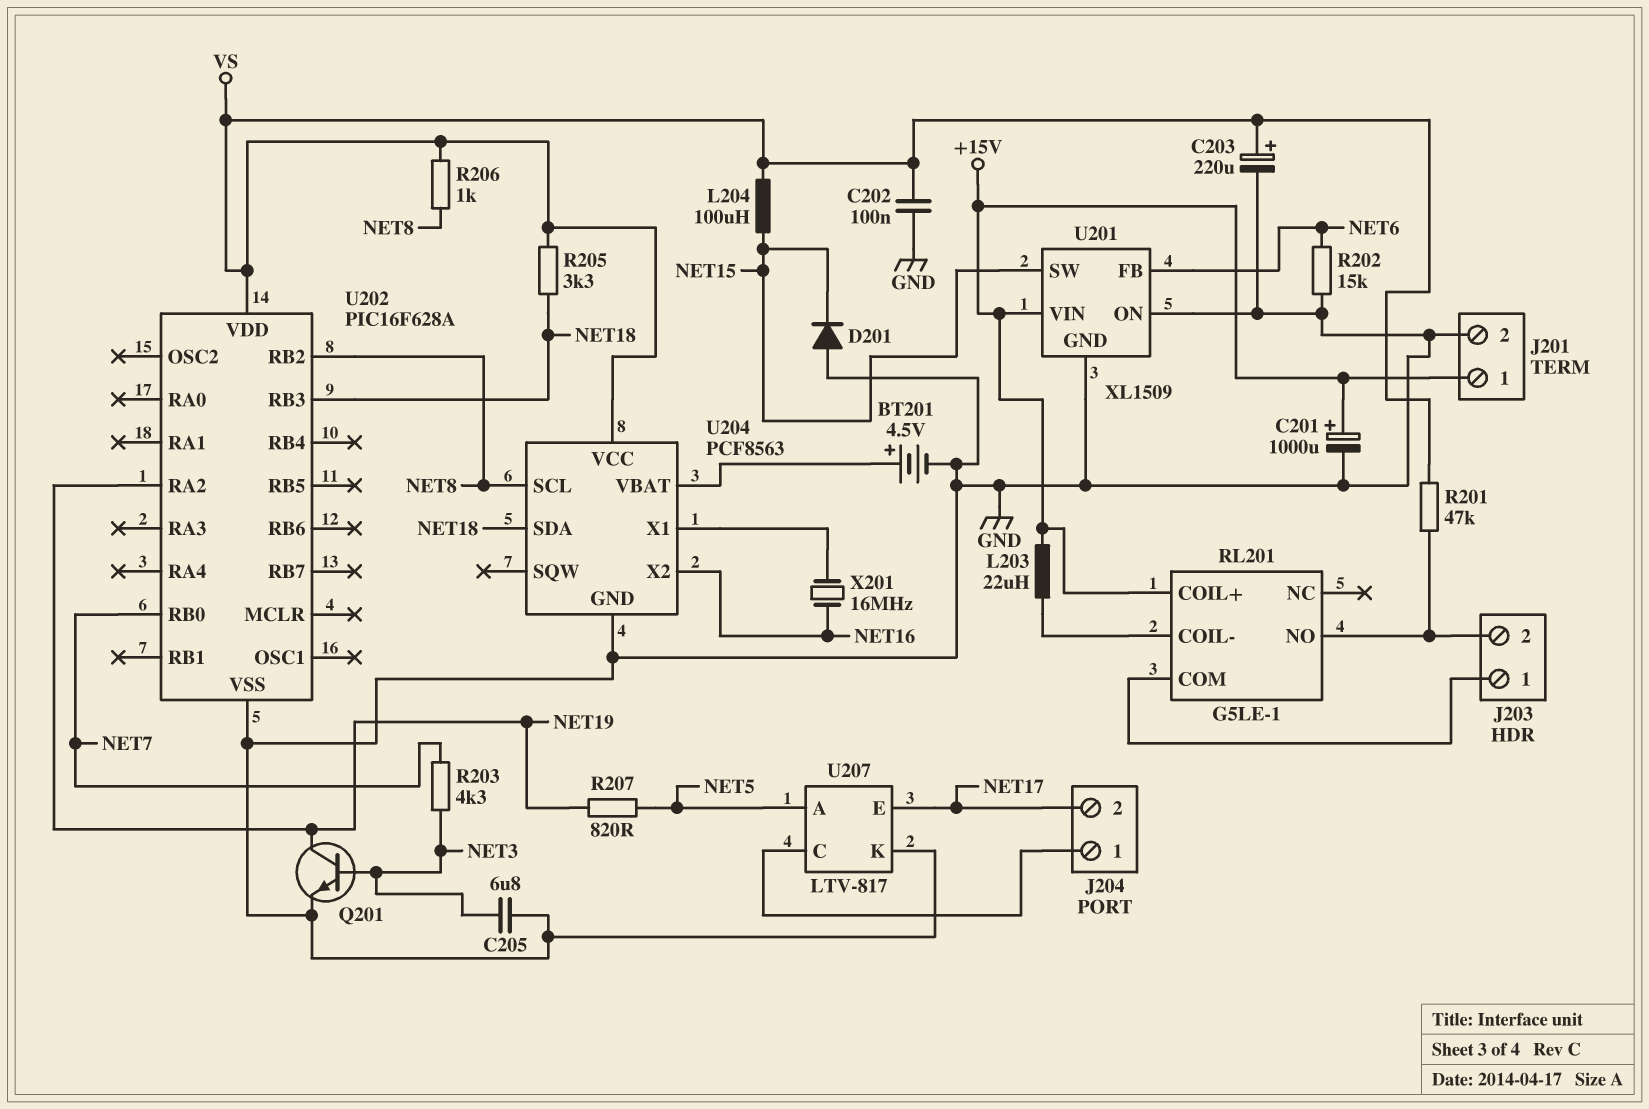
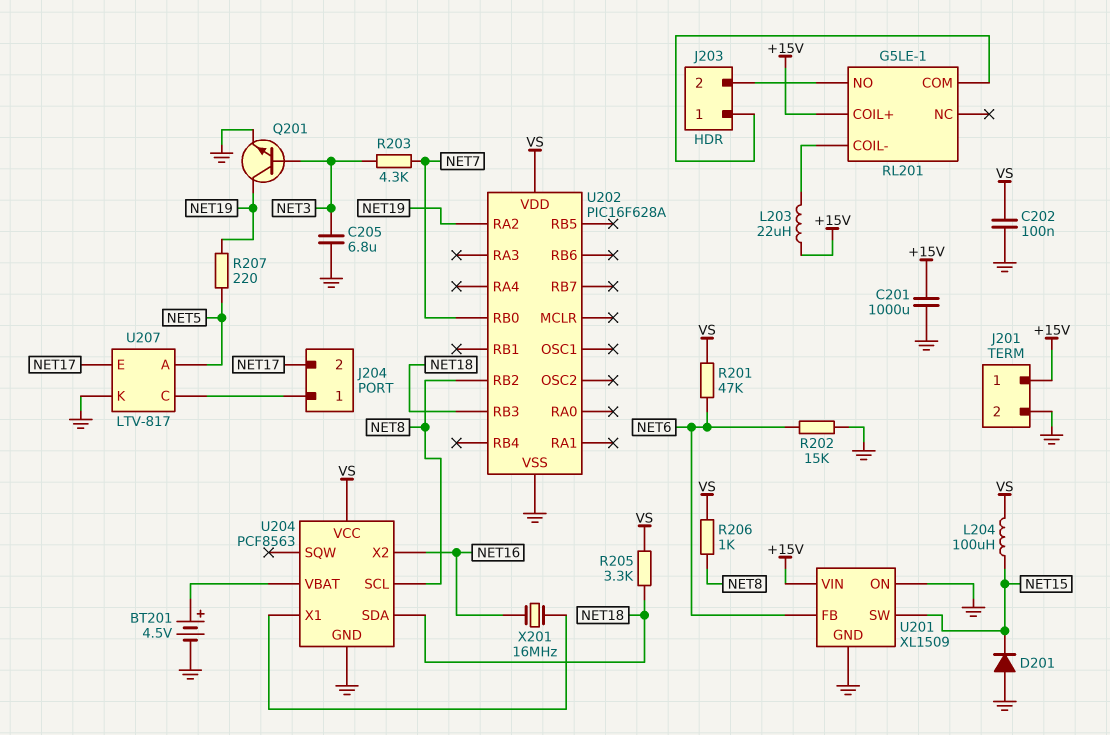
C201: 1000uF (plus +15V, minus GND) -> 1000uF (+15V, GND)
C203: 220uF (plus VS, minus GND) -> none
R201: 47k (J203/2, VS) -> 47k (NET6, VS)
R207: 820 (NET5, NET19) -> 220 (NET5, NET19)

